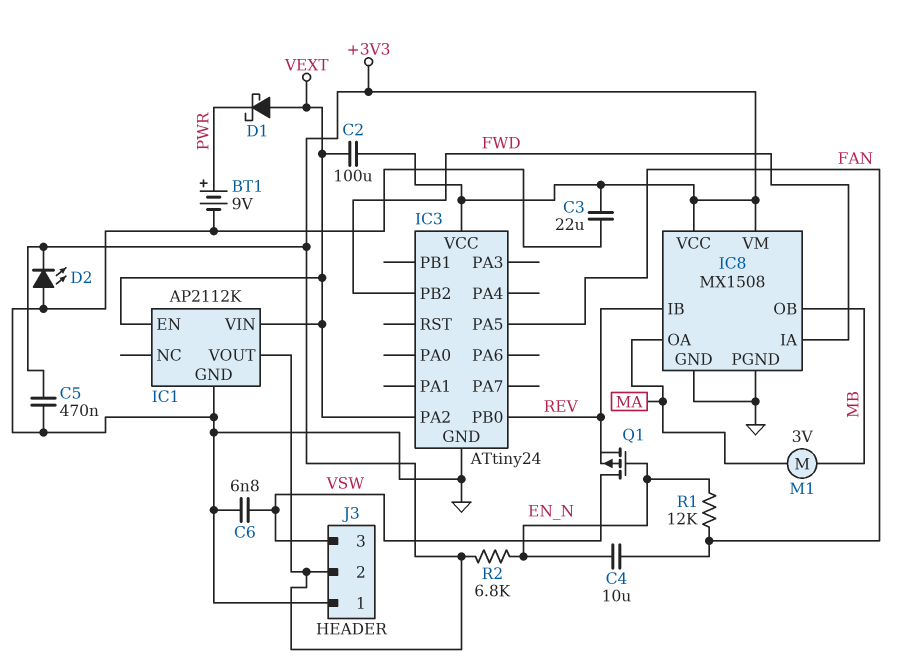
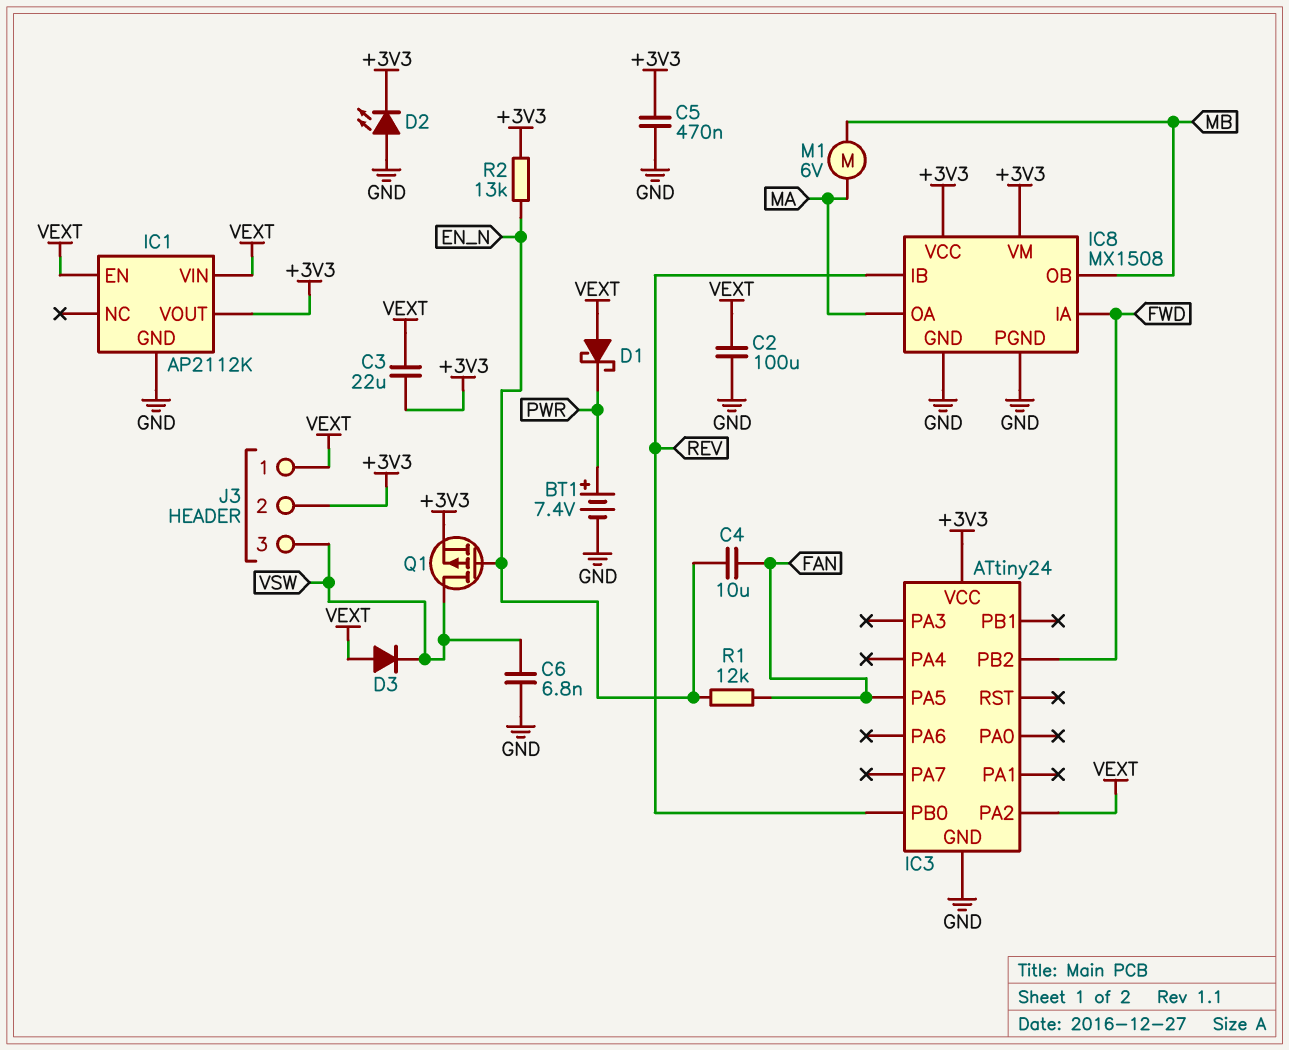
BT1: 9V (plus PWR, minus GND) -> 7.4V (plus PWR, minus GND)
C2: 100uF (+3V3, VEXT) -> 100uF (GND, VEXT)
C3: 22uF (+3V3, GND) -> 22uF (+3V3, VEXT)
D3: none -> diode (A VEXT, K VSW)
J3 pin 1: GND -> VEXT
M1: motor 3V (MA, MB) -> motor 6V (MA, MB)
Q1: PMOS (G EN_N, D VSW, S REV) -> PMOS (G EN_N, D VSW, S +3V3)
R2: 6.8k (+3V3, EN_N) -> 13k (+3V3, EN_N)

